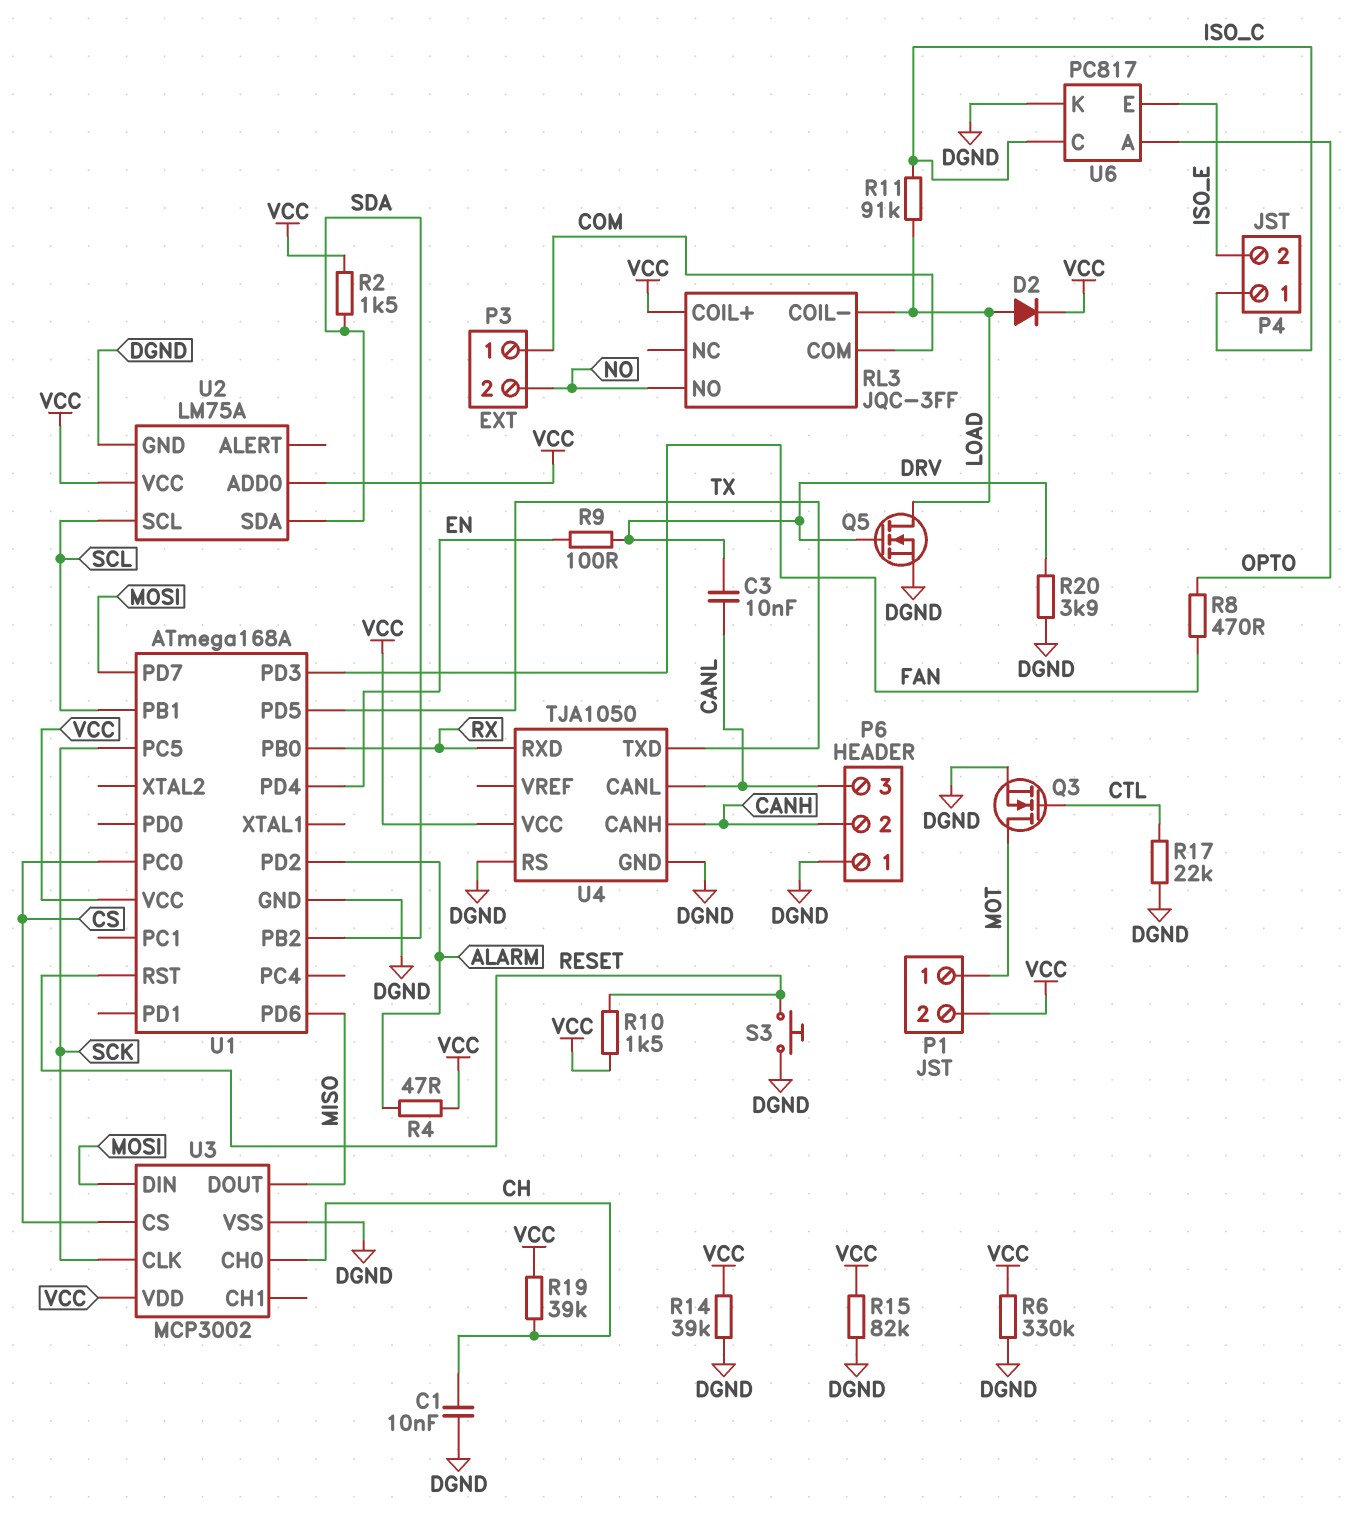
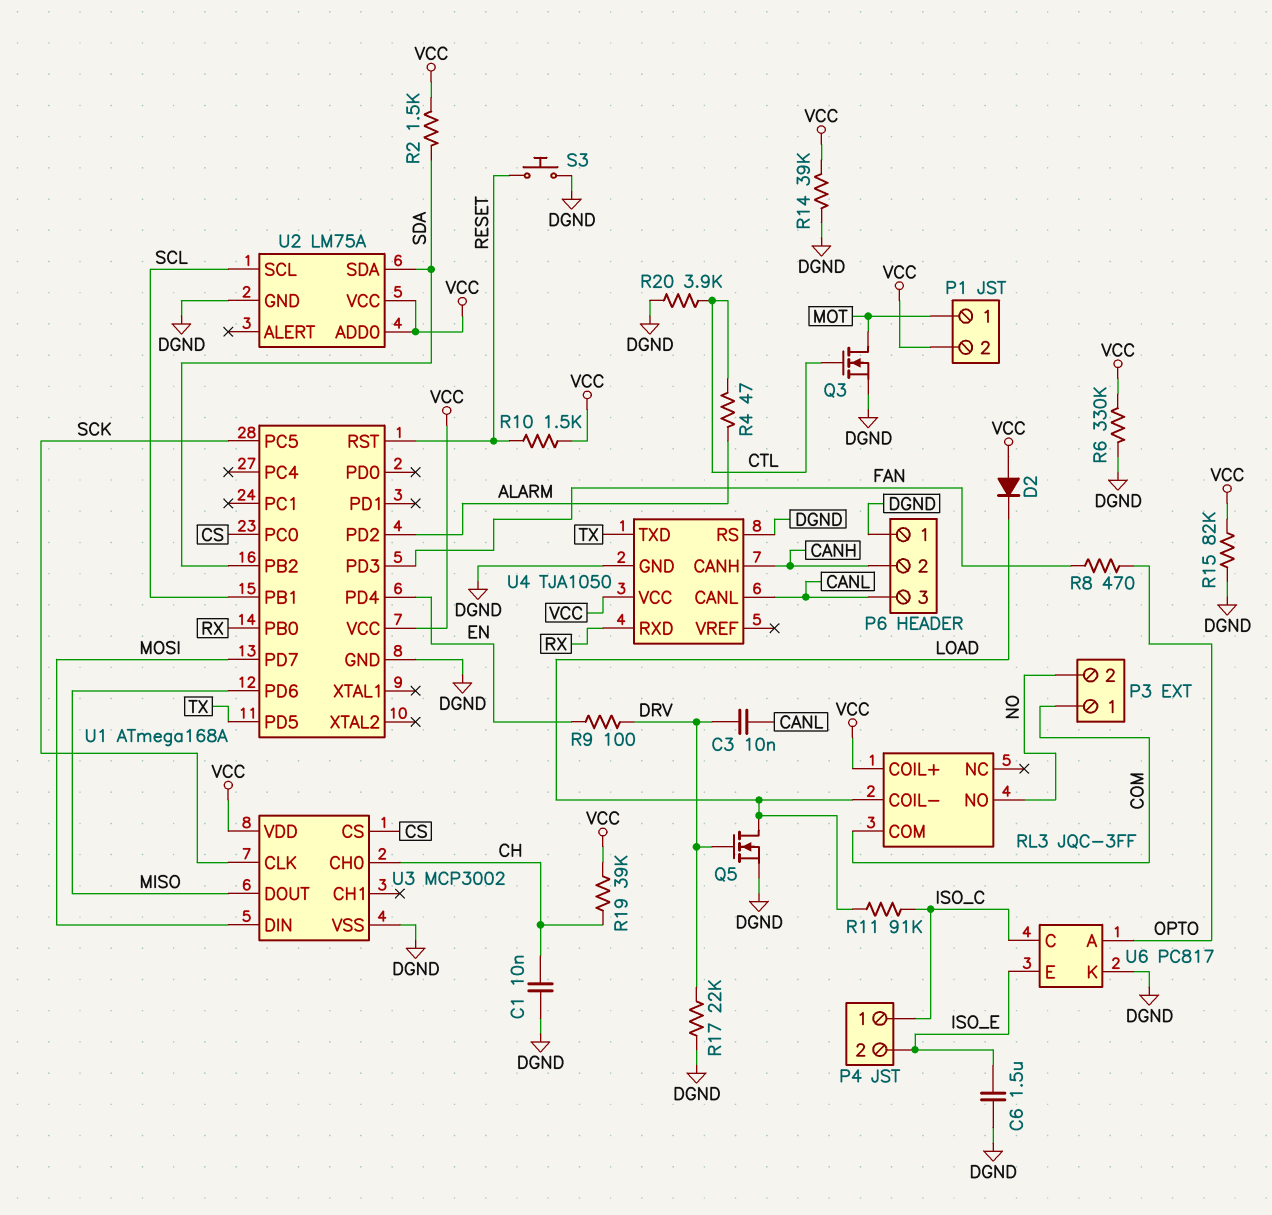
C6: none -> 1.5uF (DGND, ISO_E)
D2: diode (A LOAD, K VCC) -> diode (A VCC, K LOAD)
R4: 47 (ALARM, VCC) -> 47 (ALARM, CTL)
R17: 22k (CTL, DGND) -> 22k (DGND, DRV)
R20: 3.9k (DGND, DRV) -> 3.9k (CTL, DGND)

